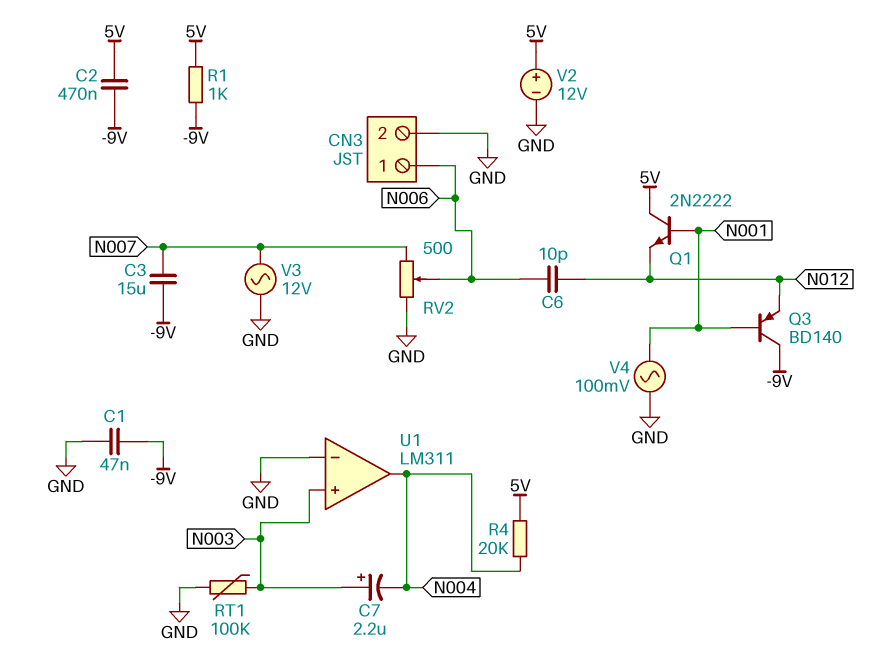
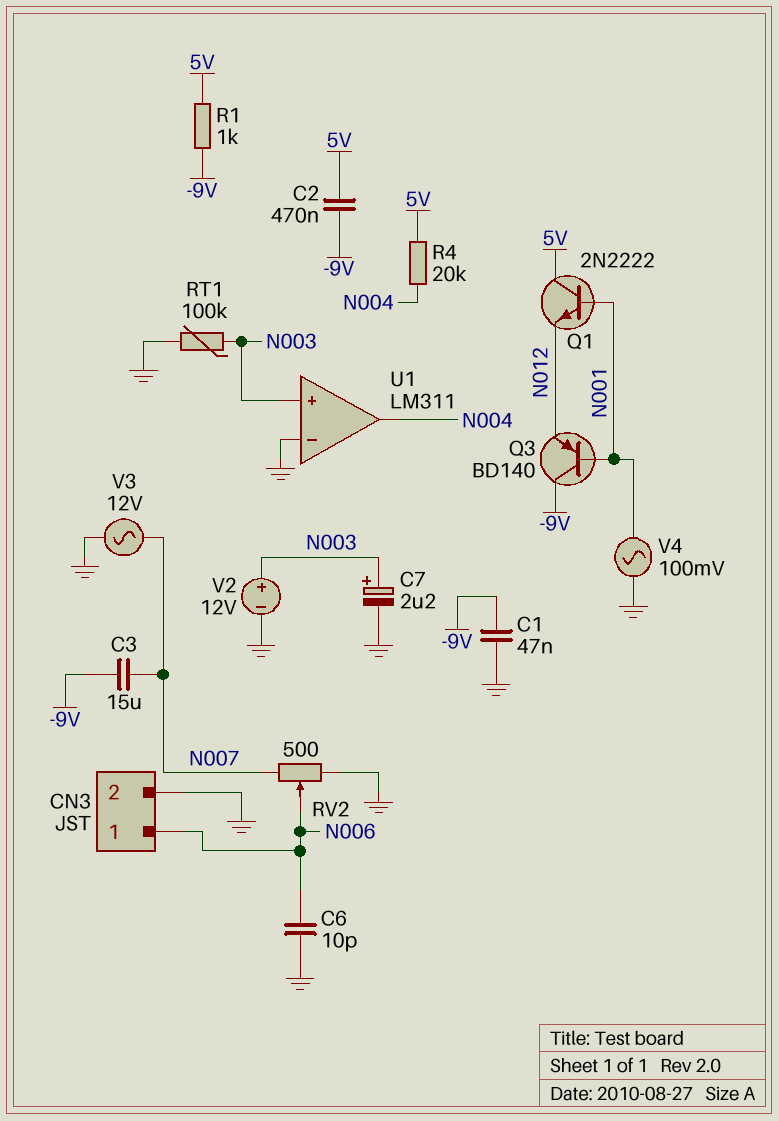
C6: 10pF (N006, N012) -> 10pF (GND, N006)
C7: 2.2uF (plus N003, minus N004) -> 2.2uF (plus N003, minus GND)
V2: 12V (plus 5V, minus GND) -> 12V (plus N003, minus GND)

